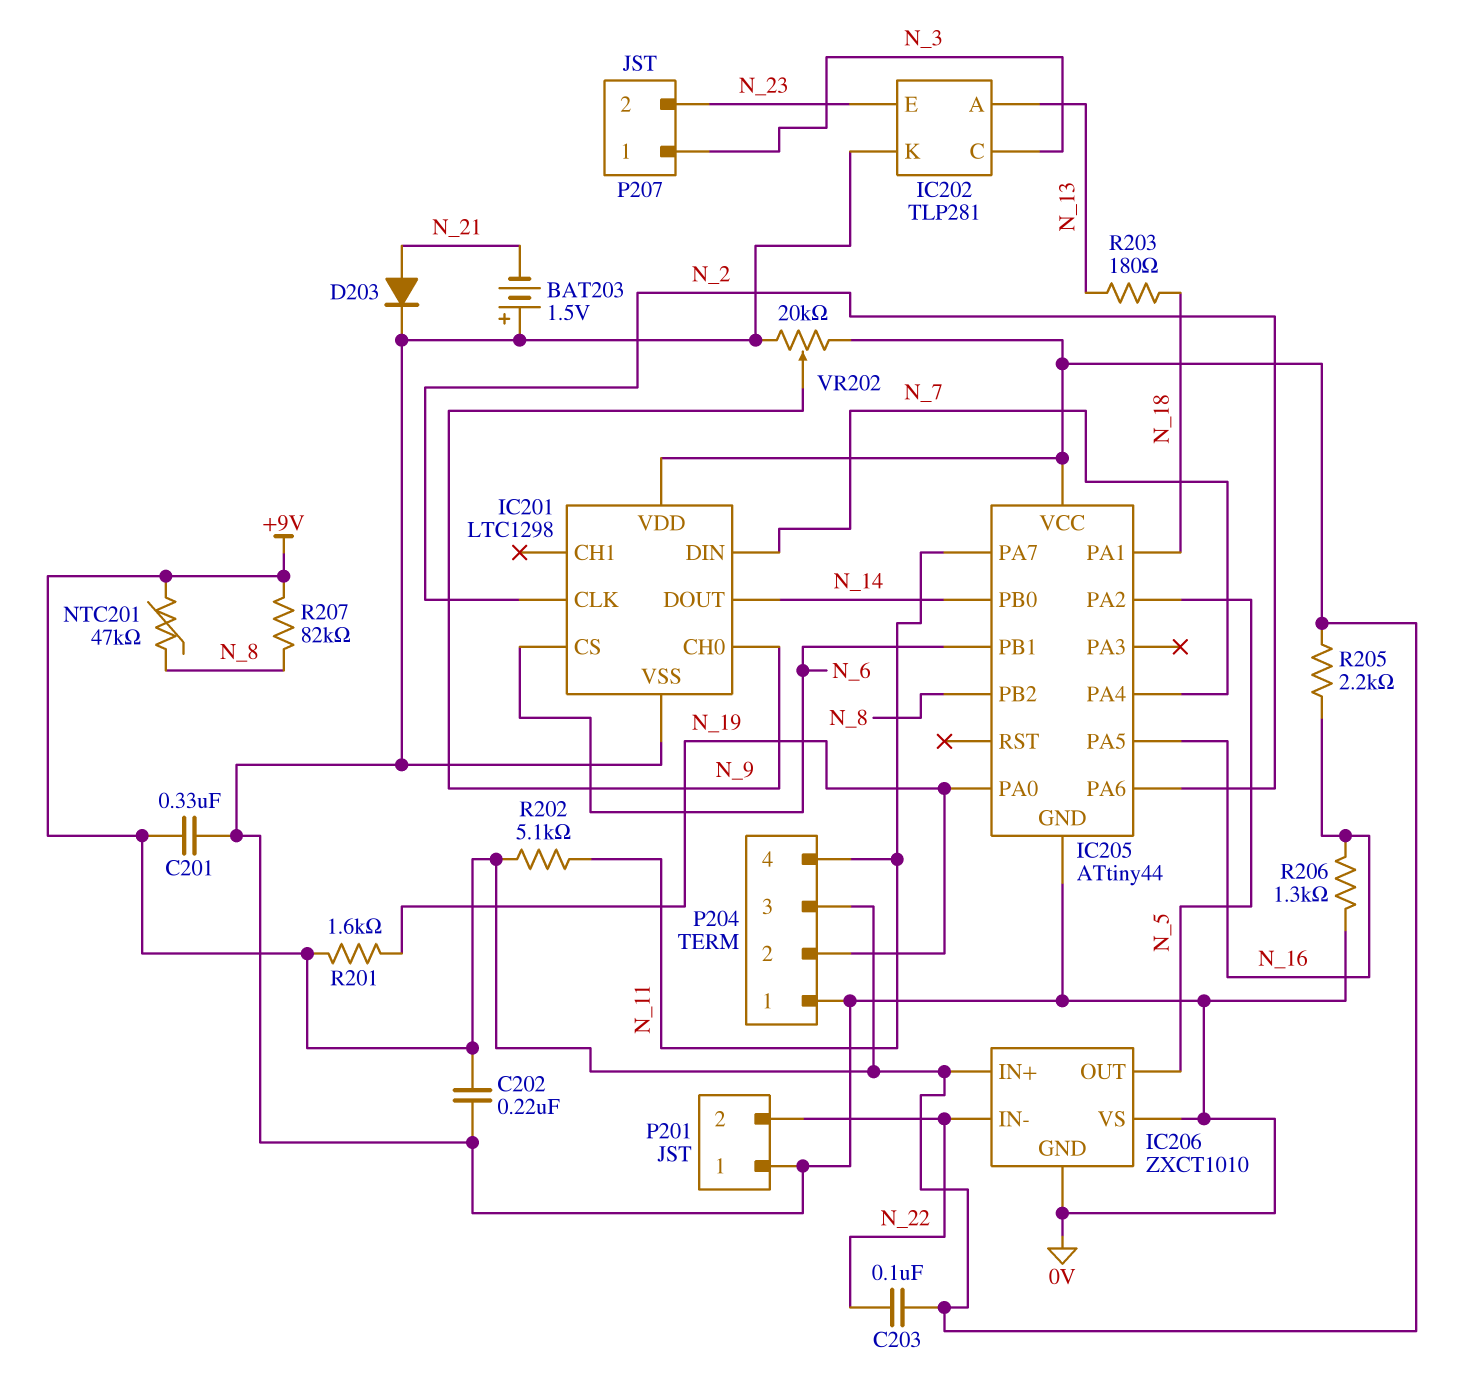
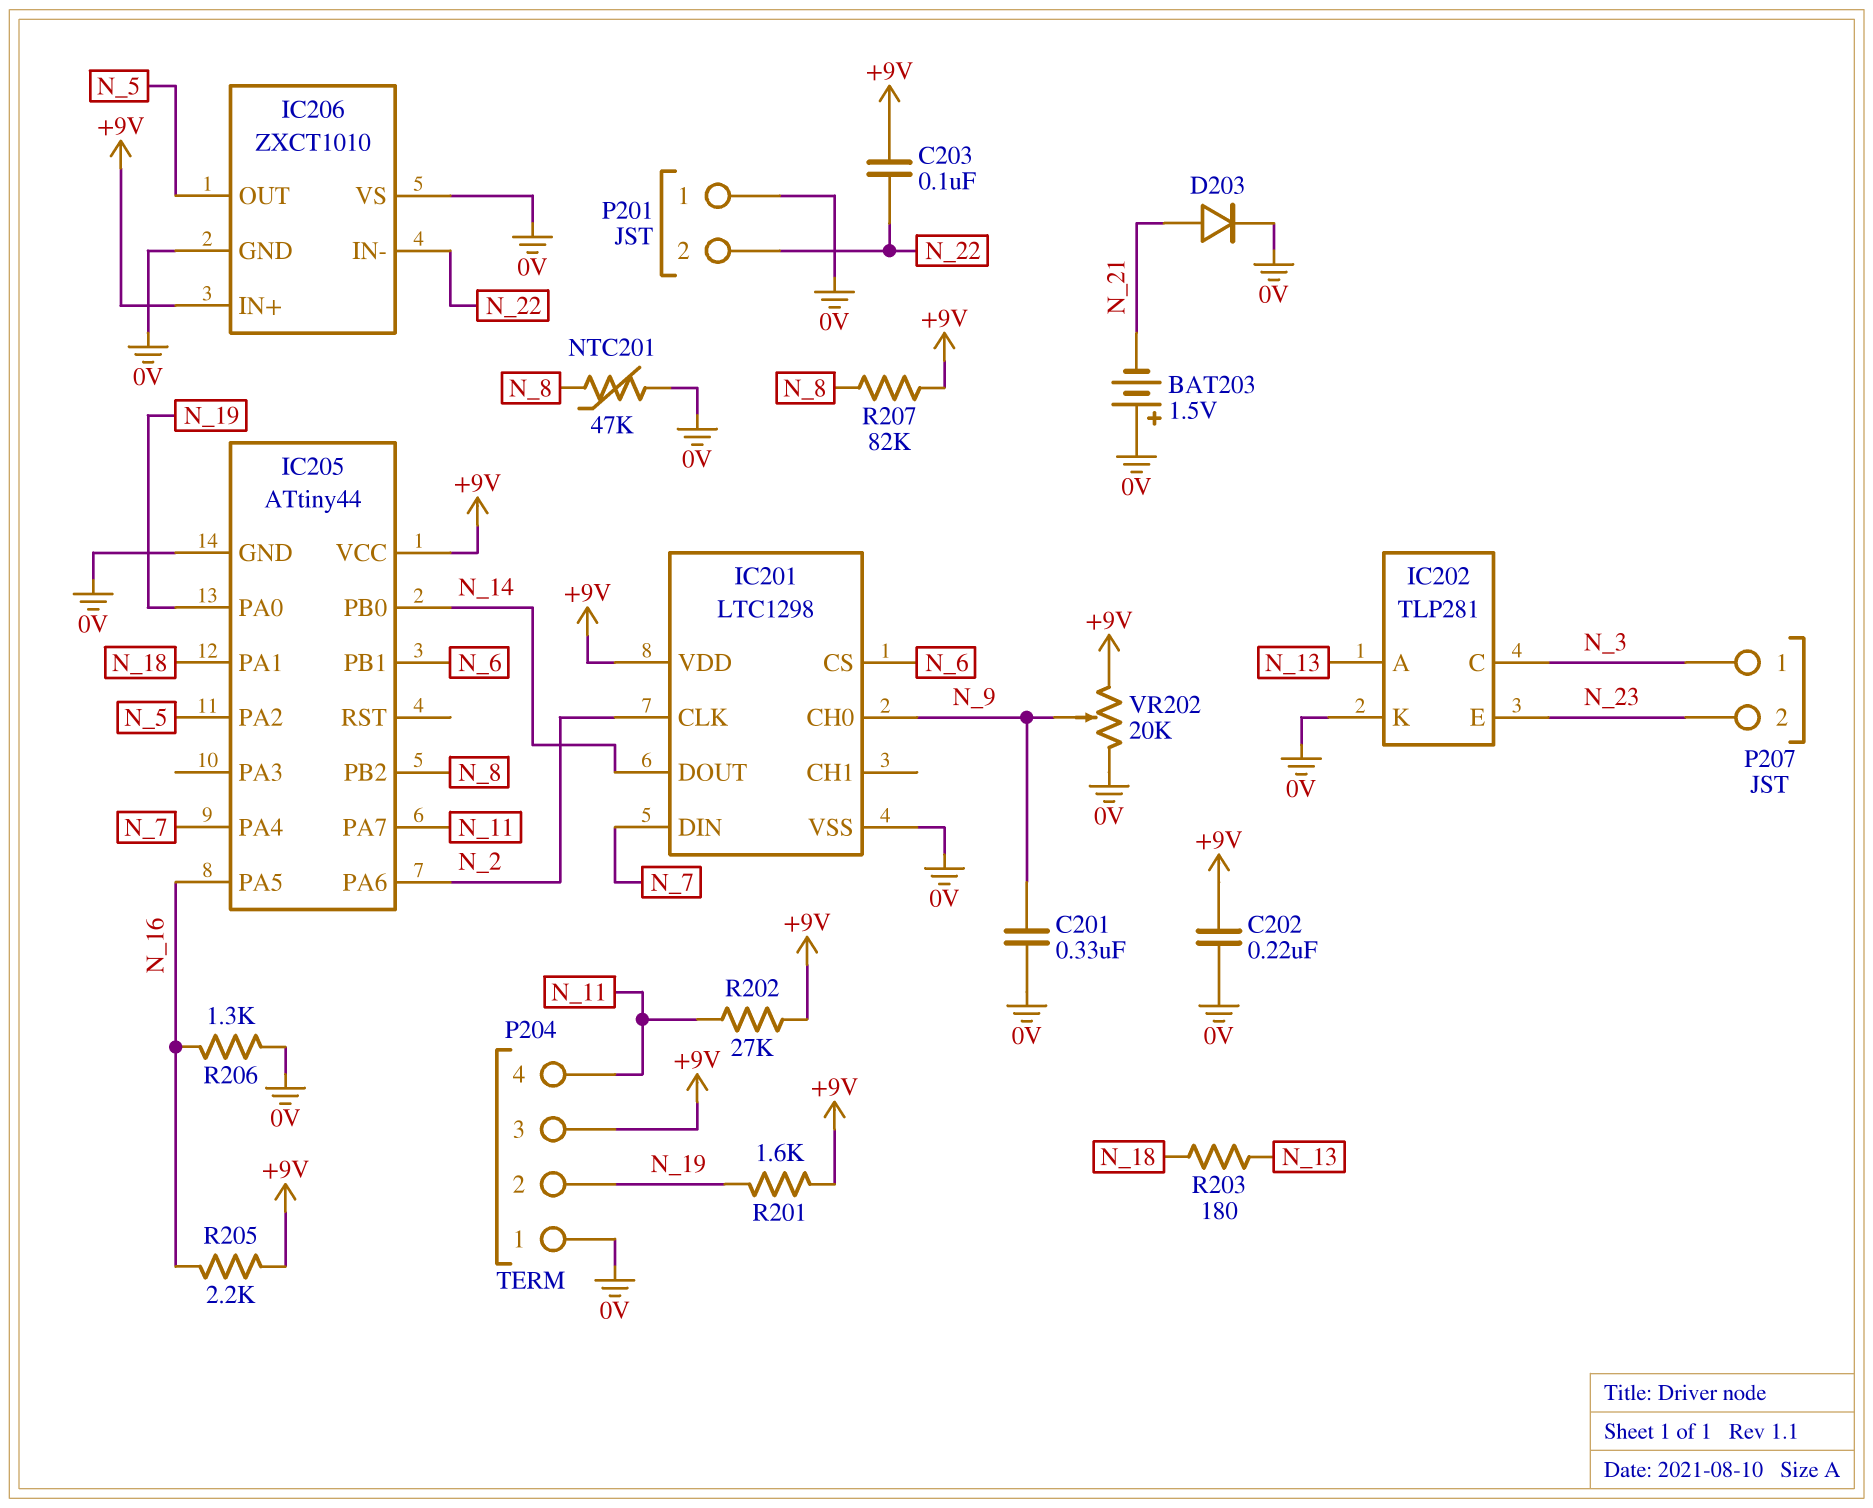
C201: 330nF (+9V, 0V) -> 330nF (0V, N_9)
NTC201: 47k (+9V, N_8) -> 47k (0V, N_8)
R202: 5.1k (+9V, N_11) -> 27k (+9V, N_11)

